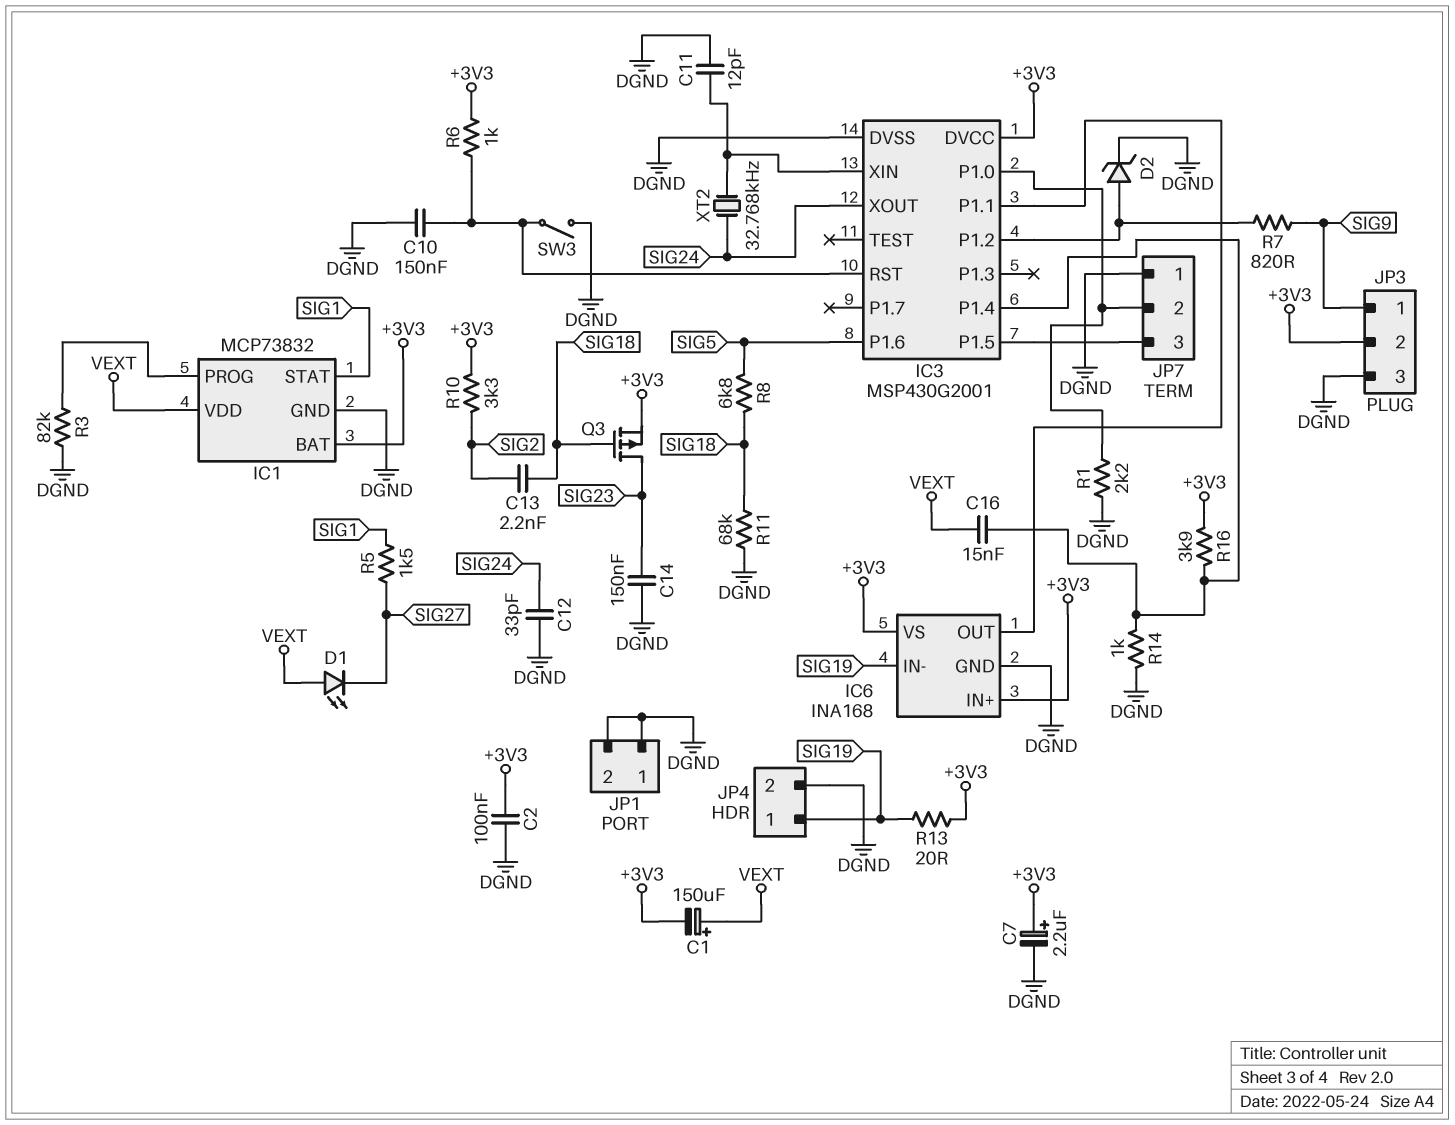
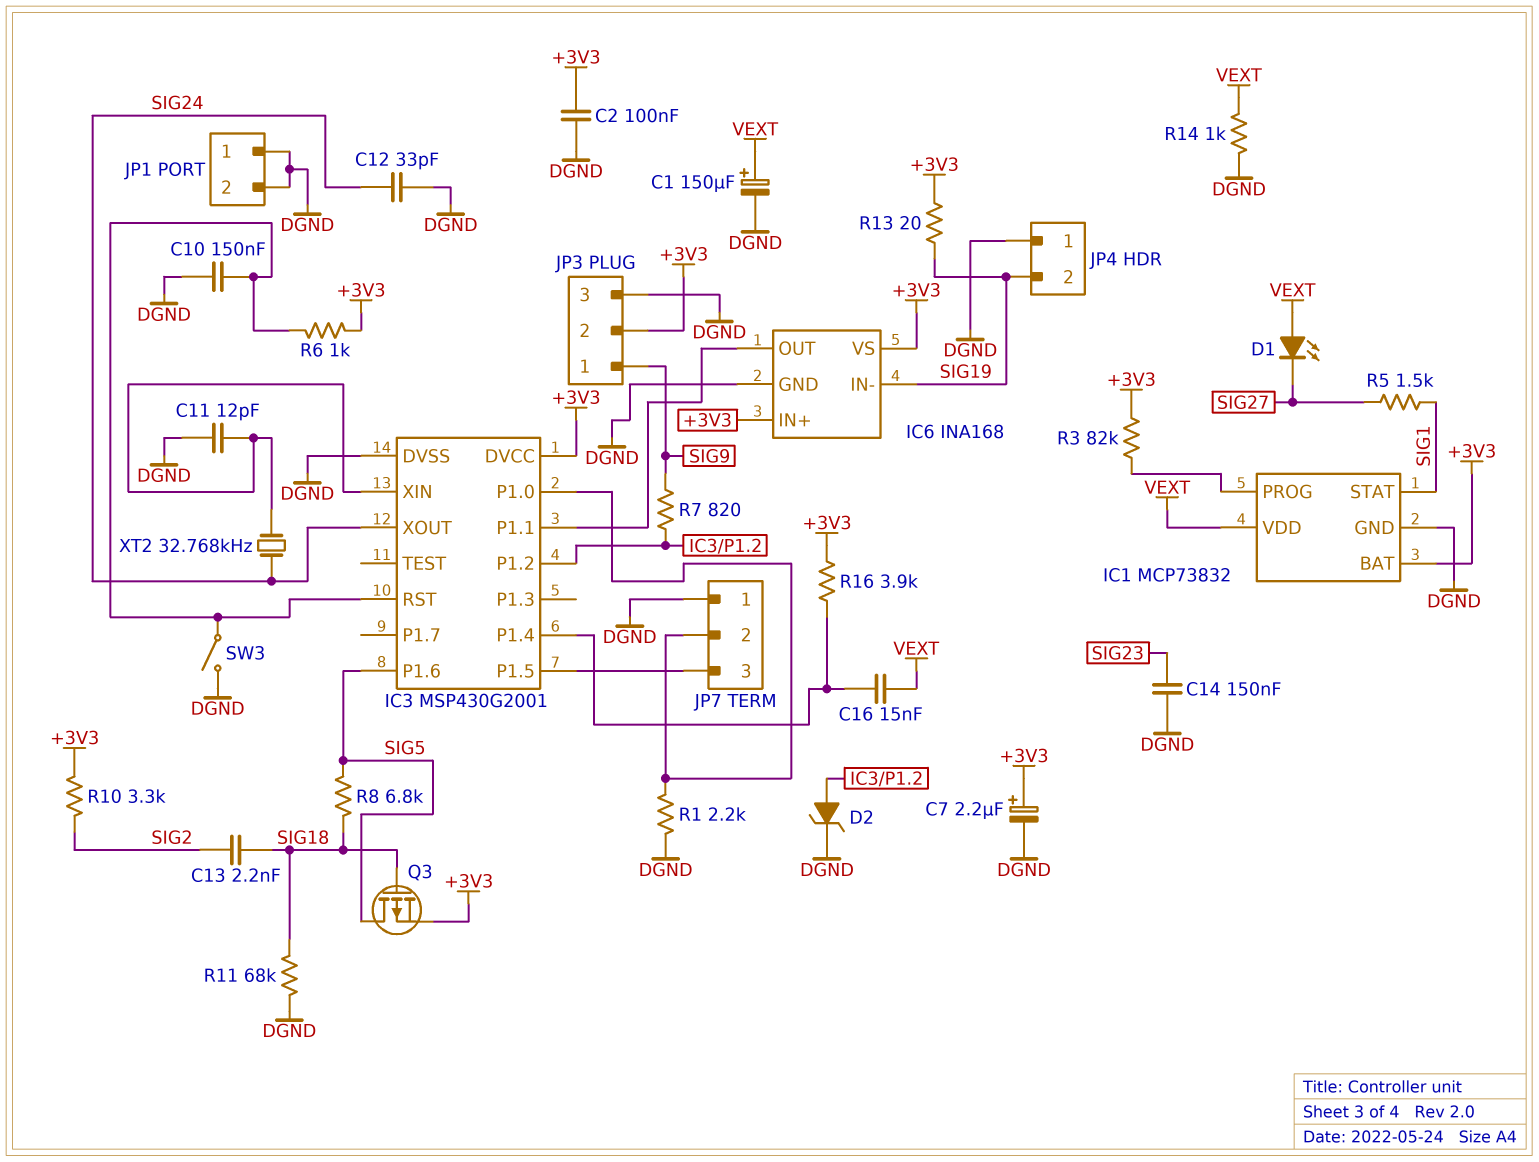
C1: 150uF (plus VEXT, minus +3V3) -> 150uF (plus VEXT, minus DGND)
JP4 pin 1: SIG19 -> DGND
JP4 pin 2: DGND -> SIG19
Q3: PMOS (G SIG18, D SIG23, S +3V3) -> PMOS (G SIG18, D SIG5, S +3V3)
R3: 82k (DGND, IC1/PROG) -> 82k (+3V3, IC1/PROG)
R14: 1k (DGND, IC3/P1.4) -> 1k (DGND, VEXT)

